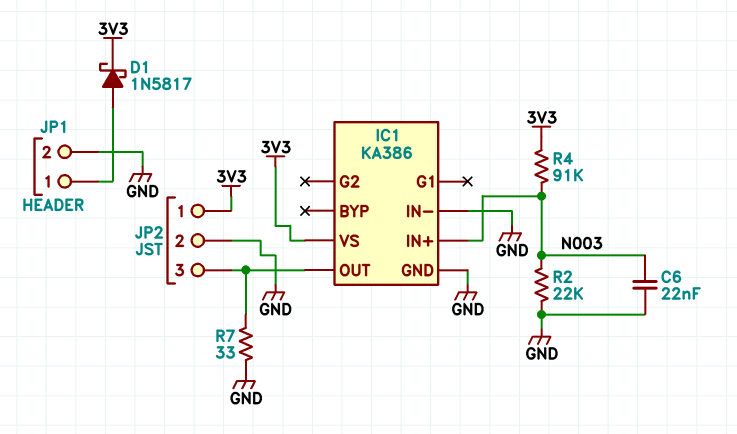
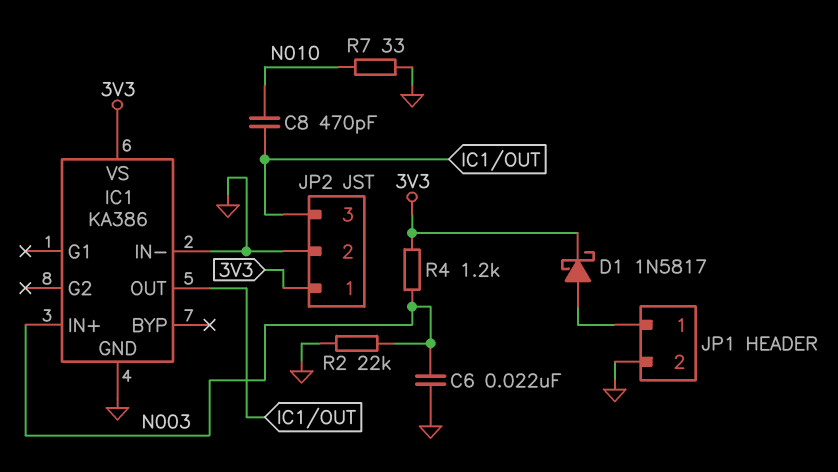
C8: none -> 470pF (IC1/OUT, N010)
R4: 91k (3V3, N003) -> 1.2k (3V3, N003)
R7: 33 (GND, IC1/OUT) -> 33 (GND, N010)

